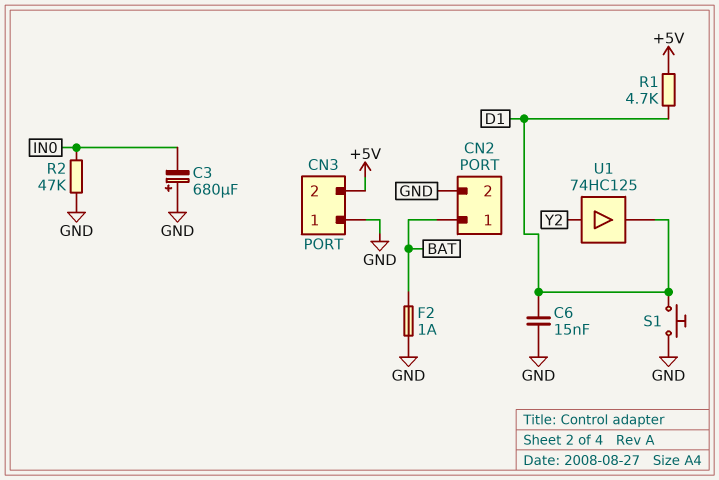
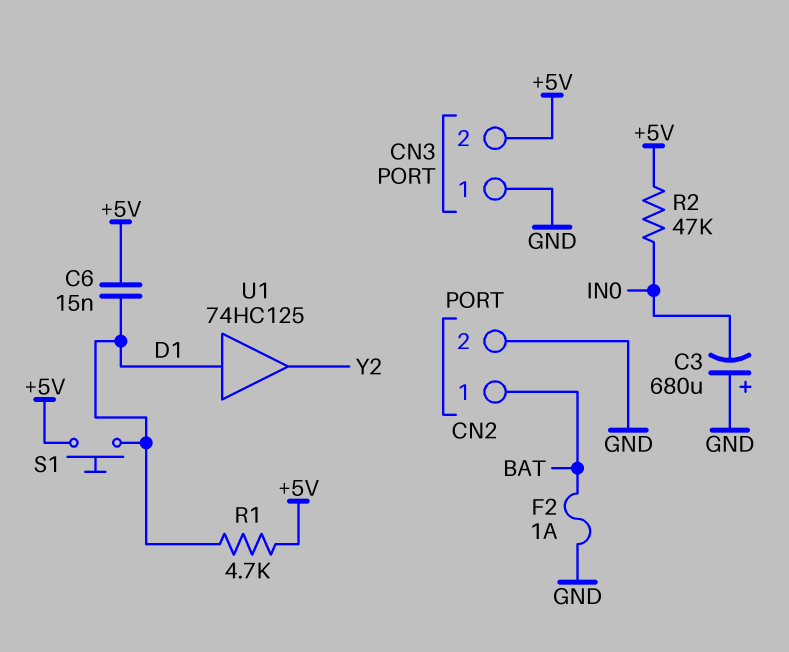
C6: 15nF (D1, GND) -> 15nF (+5V, D1)
R2: 47k (GND, IN0) -> 47k (+5V, IN0)
S1: button (D1, GND) -> button (+5V, D1)
U1: buffer 74HC125 (in Y2, out D1) -> buffer 74HC125 (in D1, out Y2)

